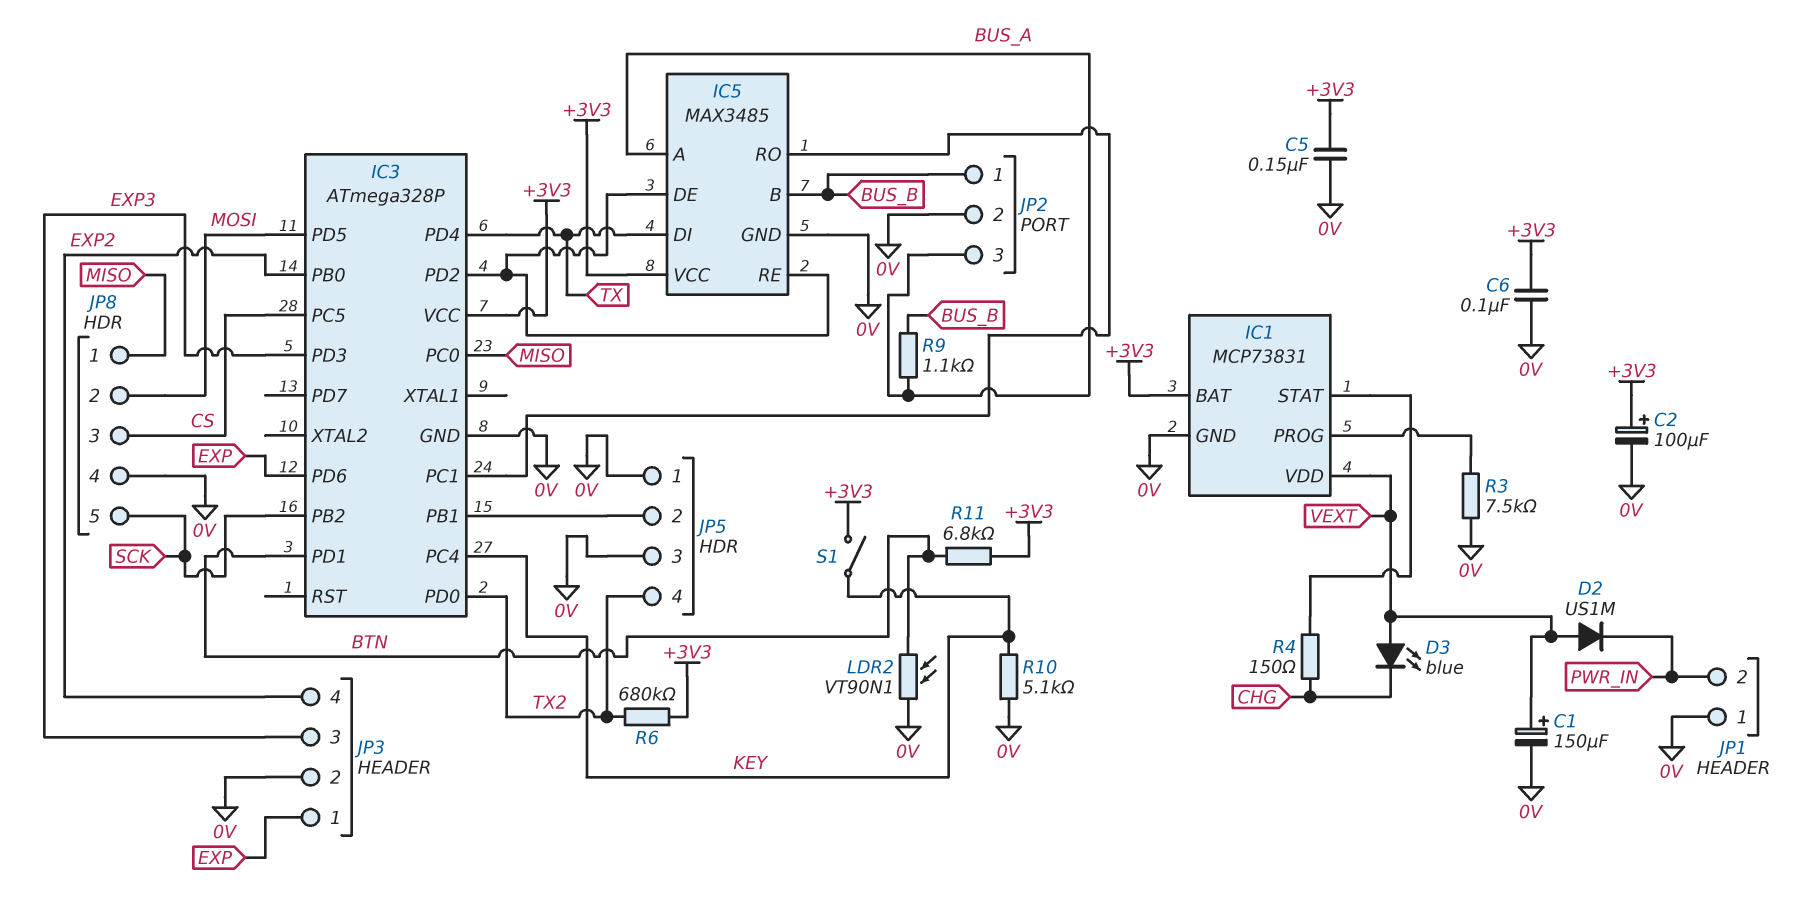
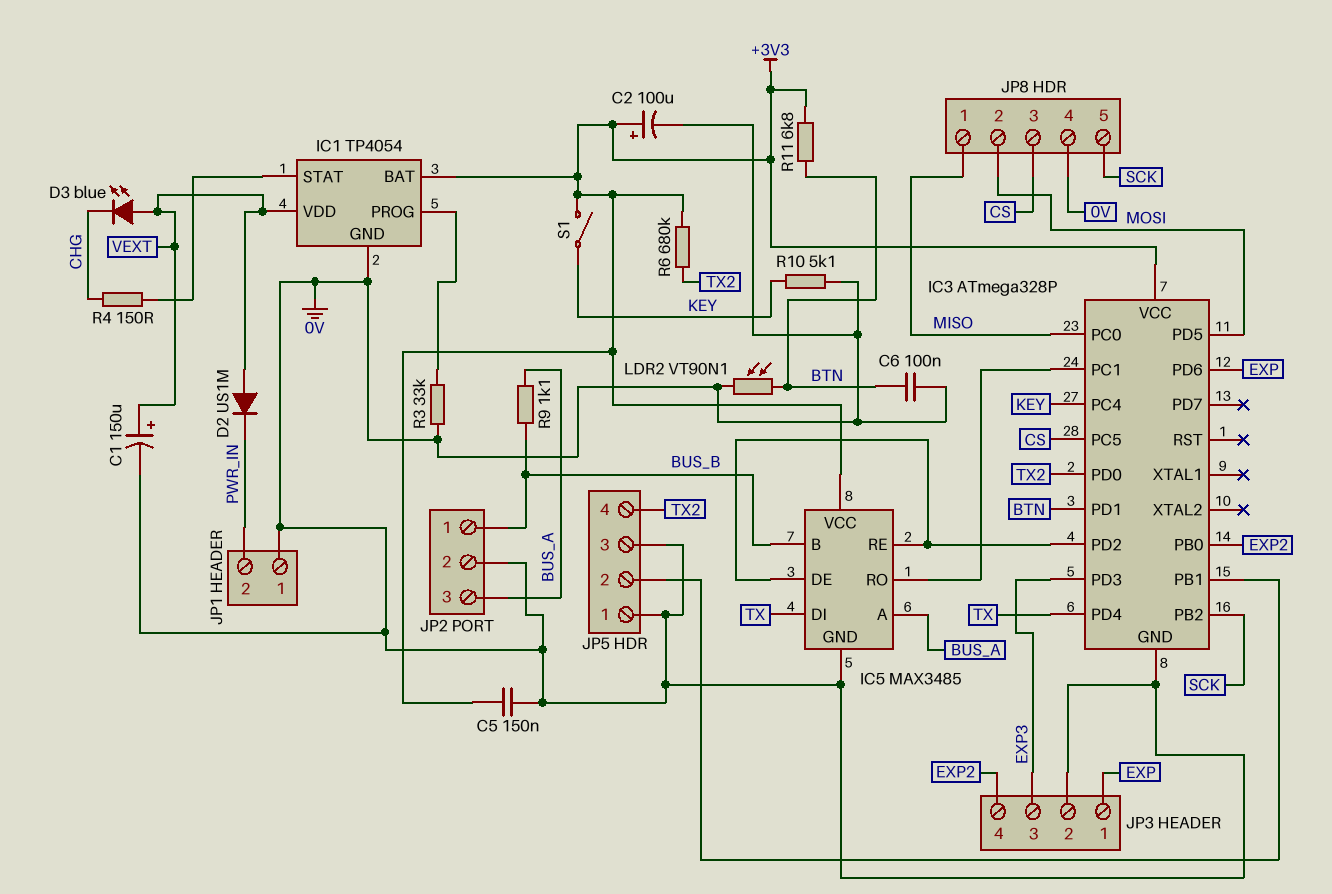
C6: 100nF (+3V3, 0V) -> 100nF (0V, BTN)
IC1: MCP73831 -> TP4054
R3: 7.5k (0V, IC1/PROG) -> 33k (0V, IC1/PROG)

